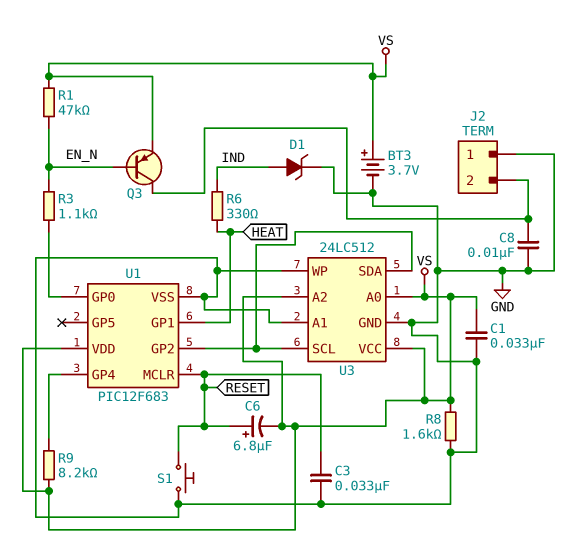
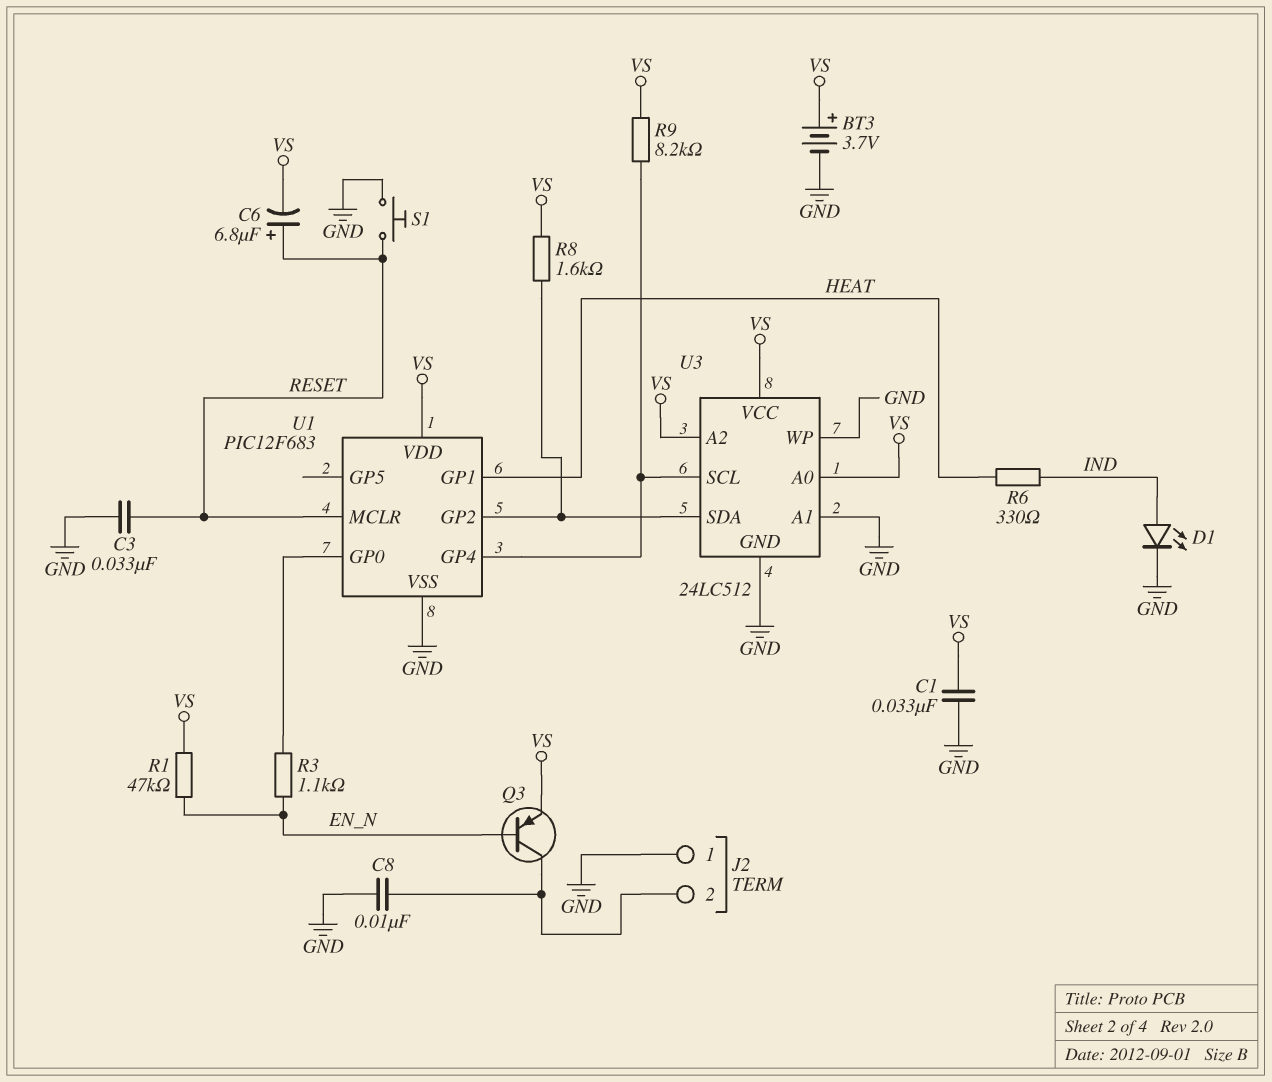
D1: zener (A IND, K GND) -> LED (A IND, K GND)
R8: 1.6k (GND, VS) -> 1.6k (U1/GP2, VS)
U3 pin SCL: U1/GP2 -> U1/GP4

